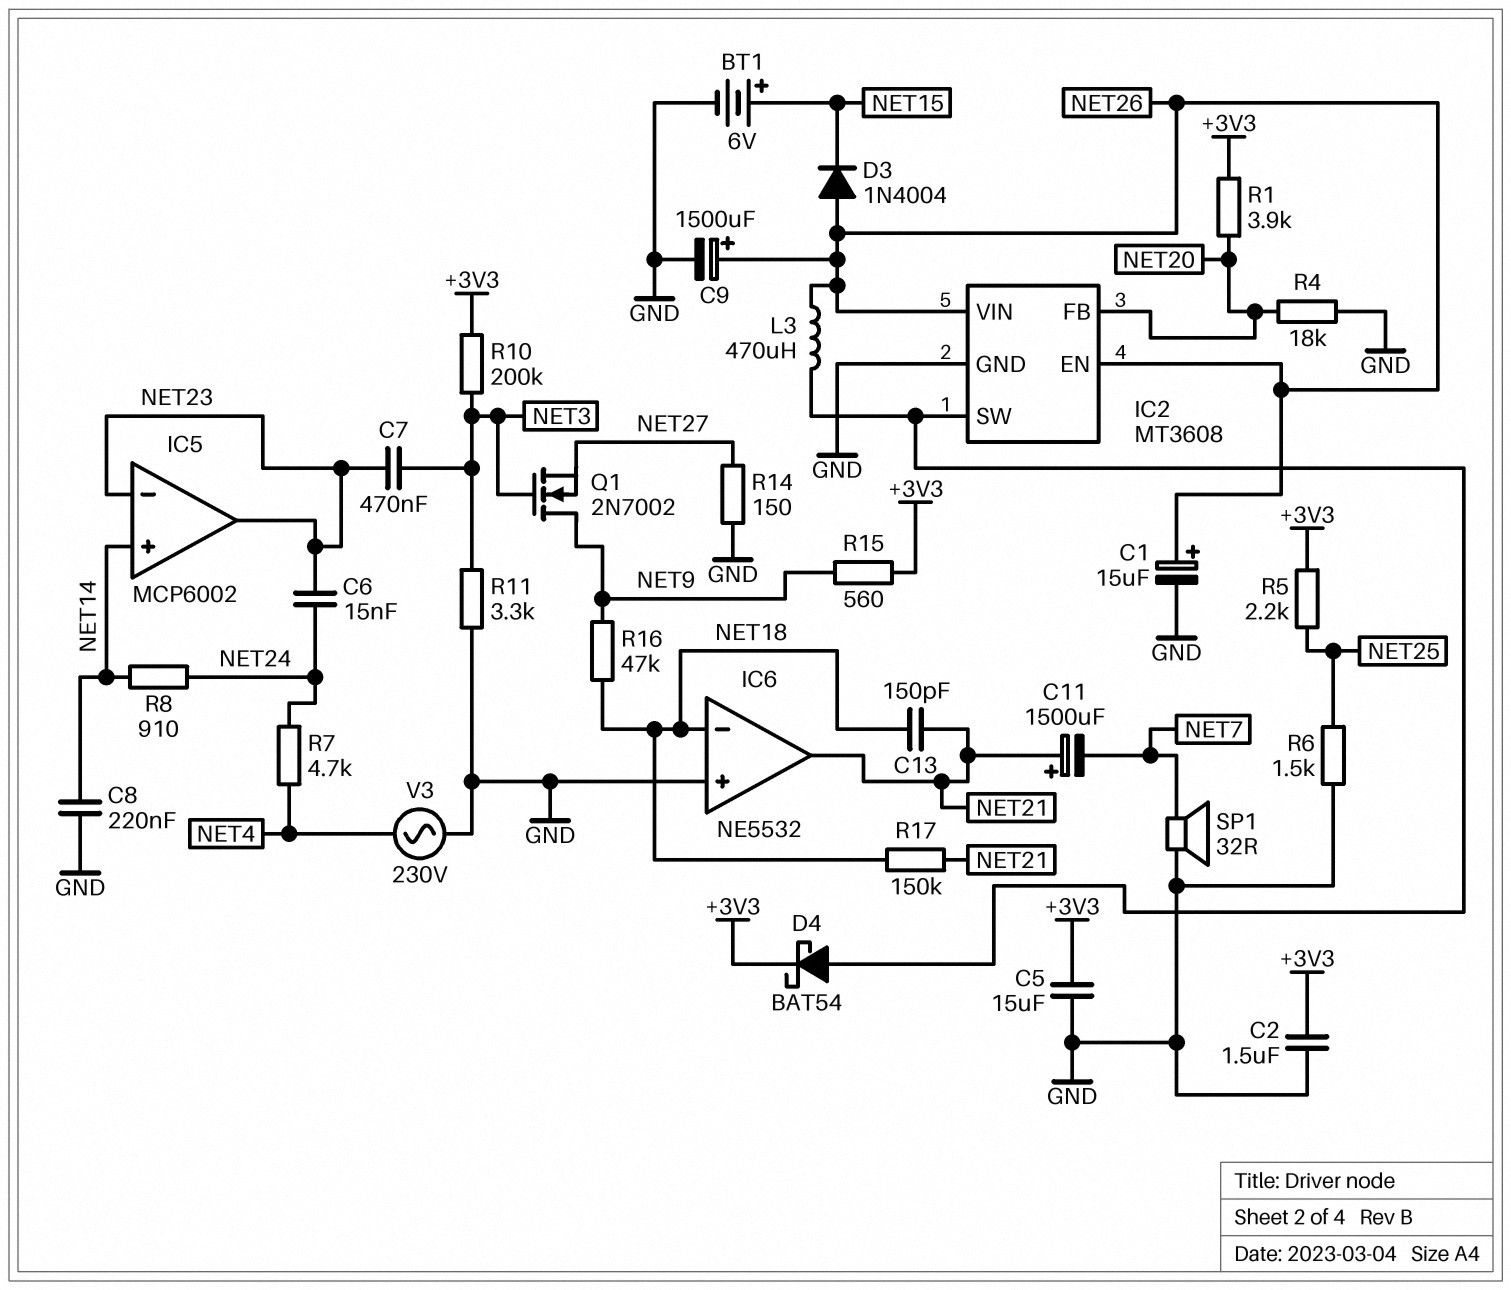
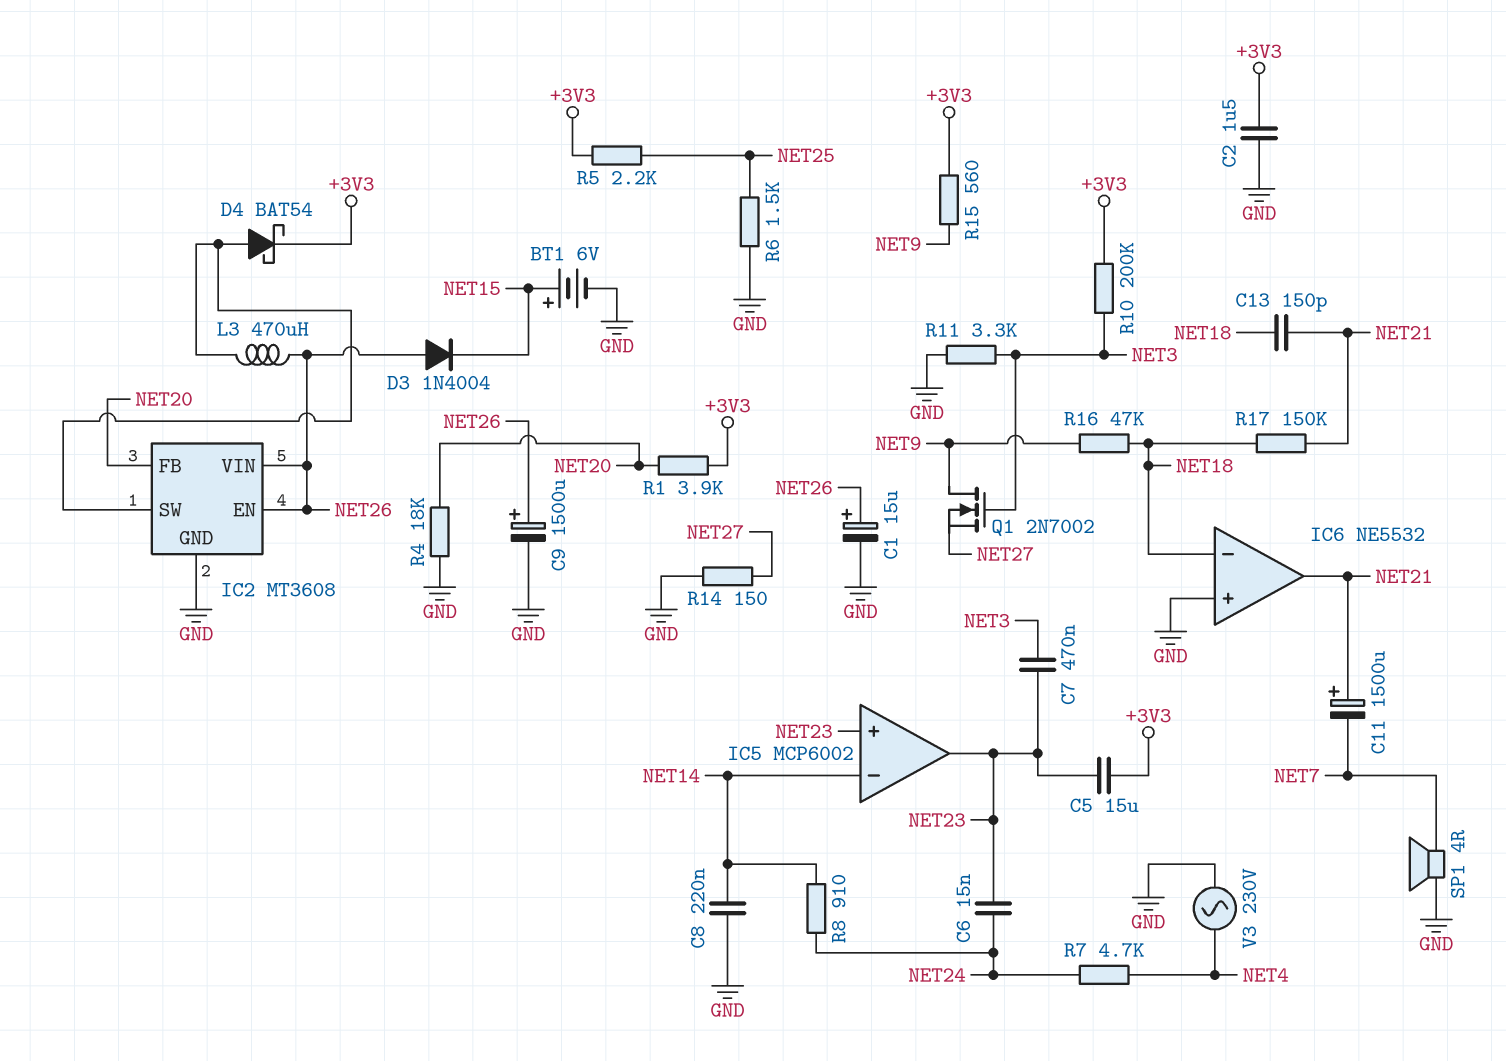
C5: 15uF (+3V3, GND) -> 15uF (+3V3, NET23)
IC5 pin in+: NET14 -> NET23
IC5 pin in-: NET23 -> NET14
SP1: speaker 32R (GND, NET7) -> speaker 4R (GND, NET7)

